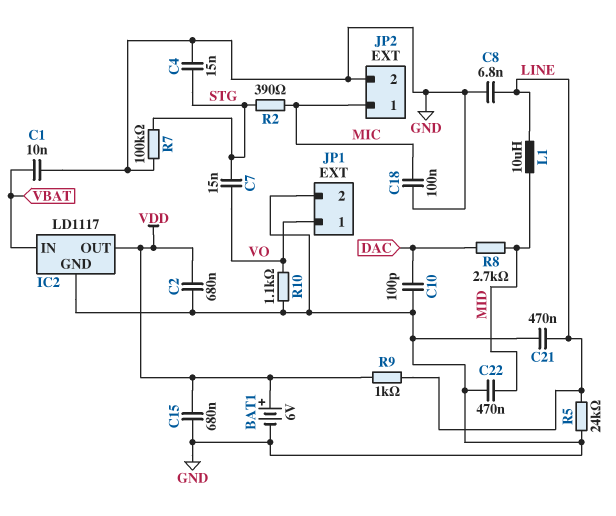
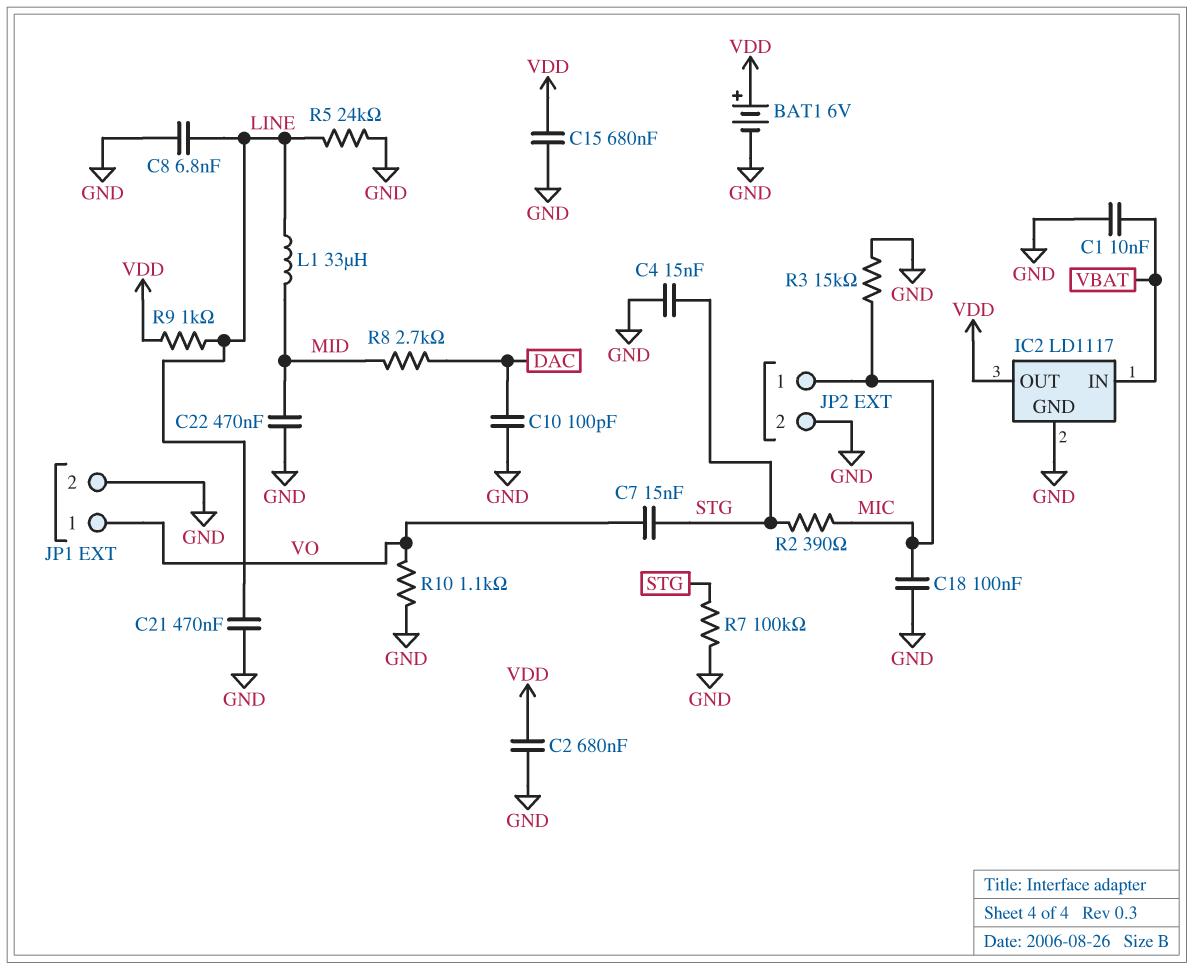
L1: 10uH (LINE, MID) -> 33uH (LINE, MID)
R3: none -> 15k (GND, MIC)

